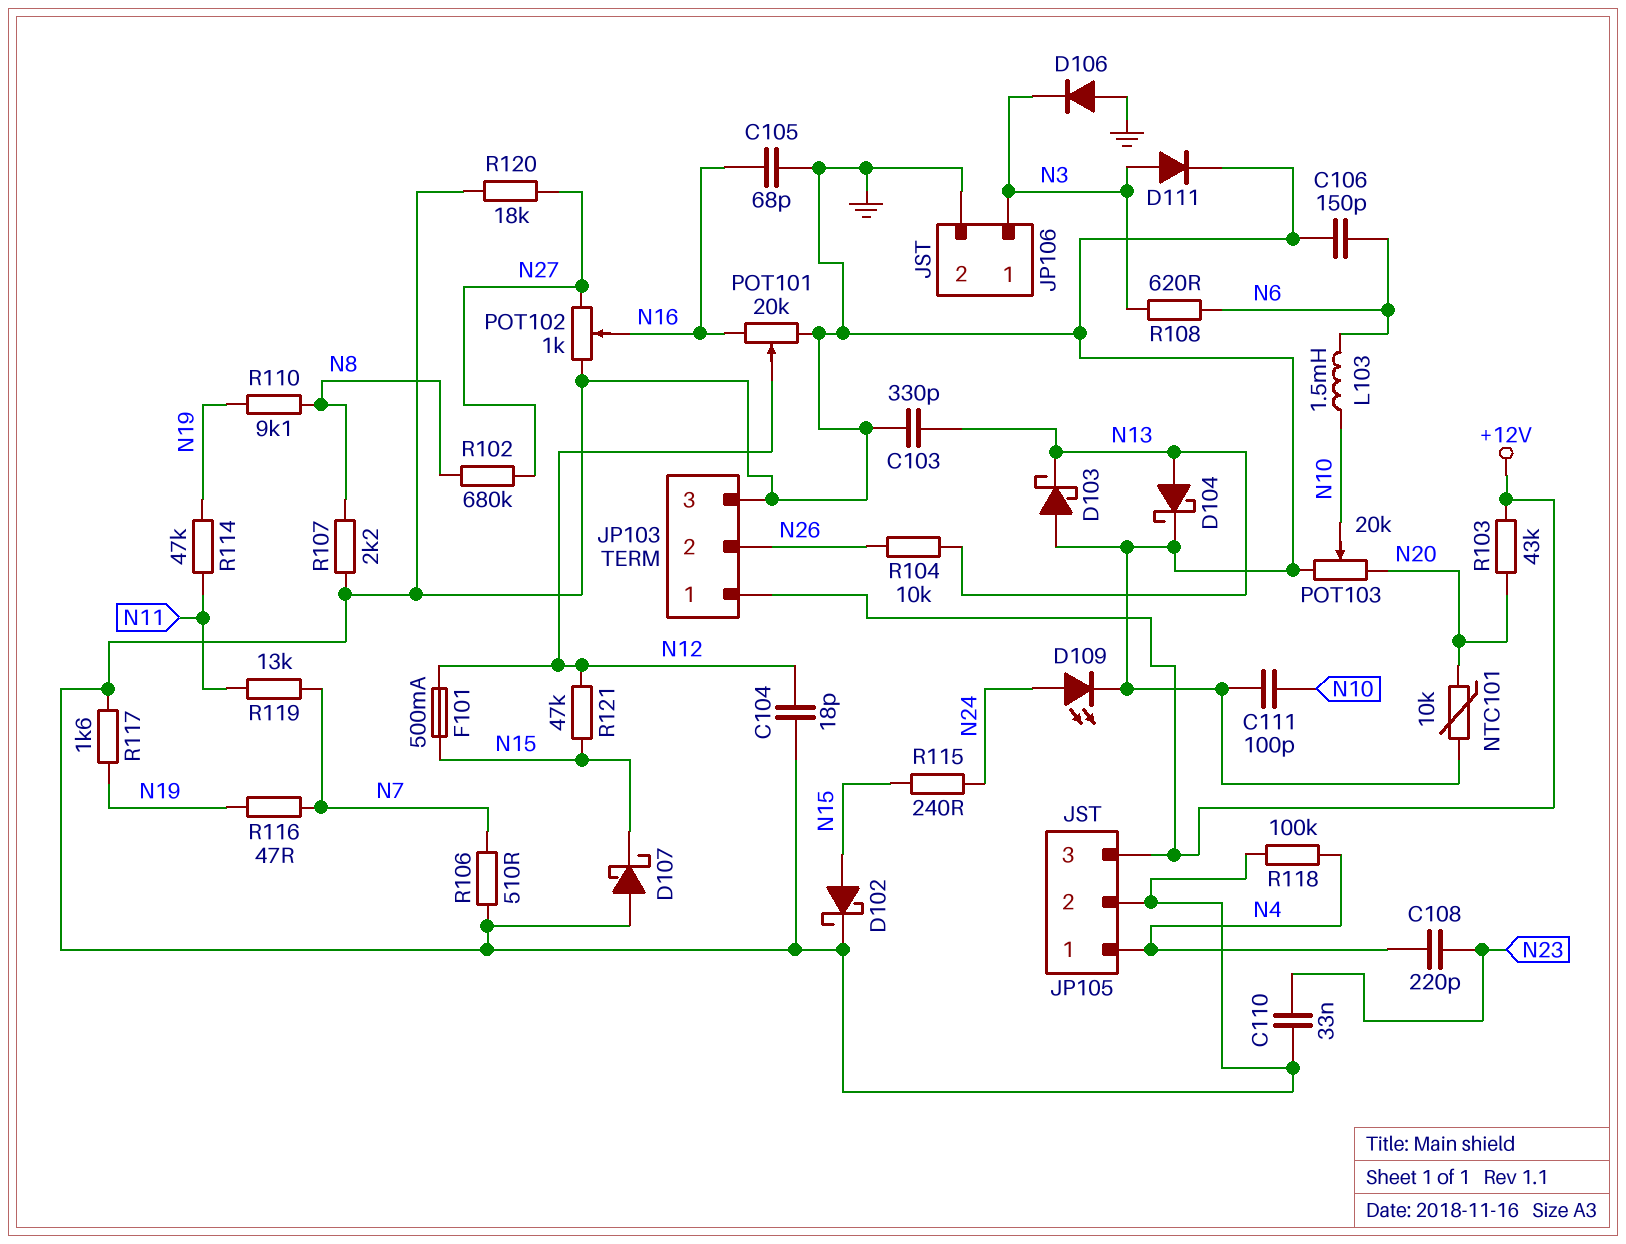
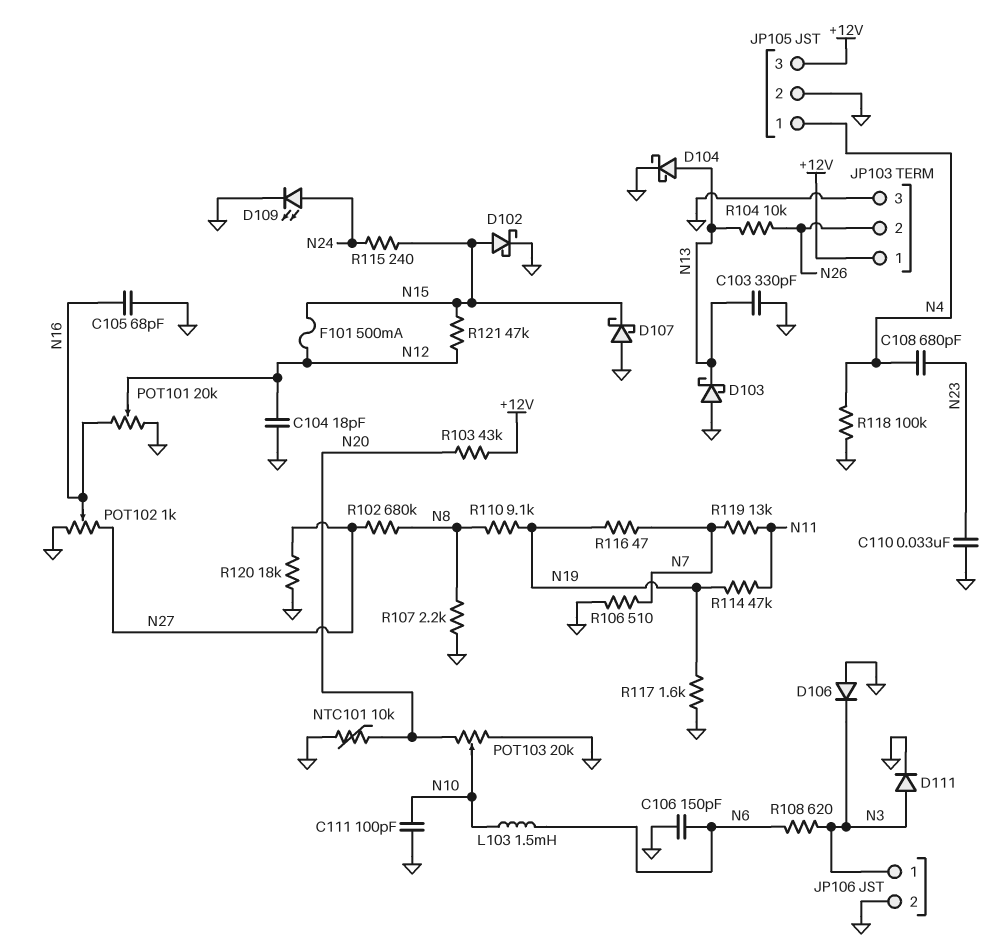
C108: 220pF (N4, N23) -> 680pF (N4, N23)

